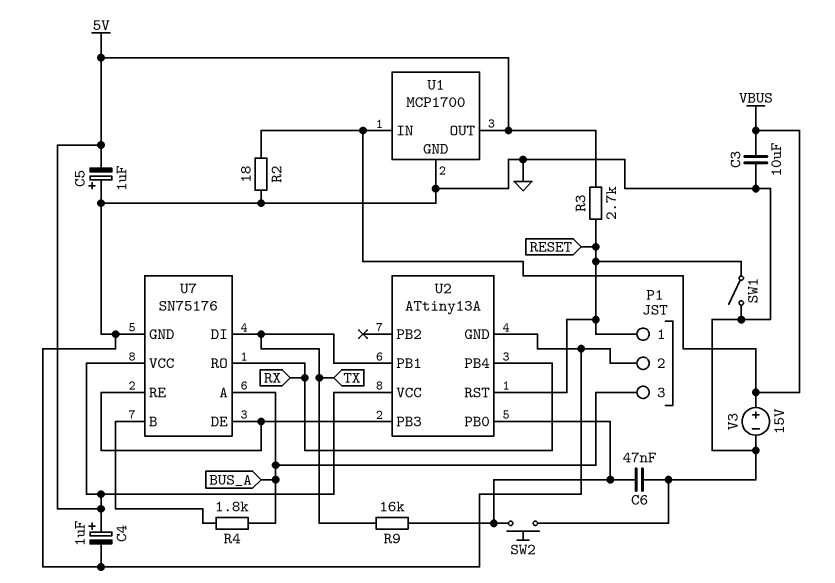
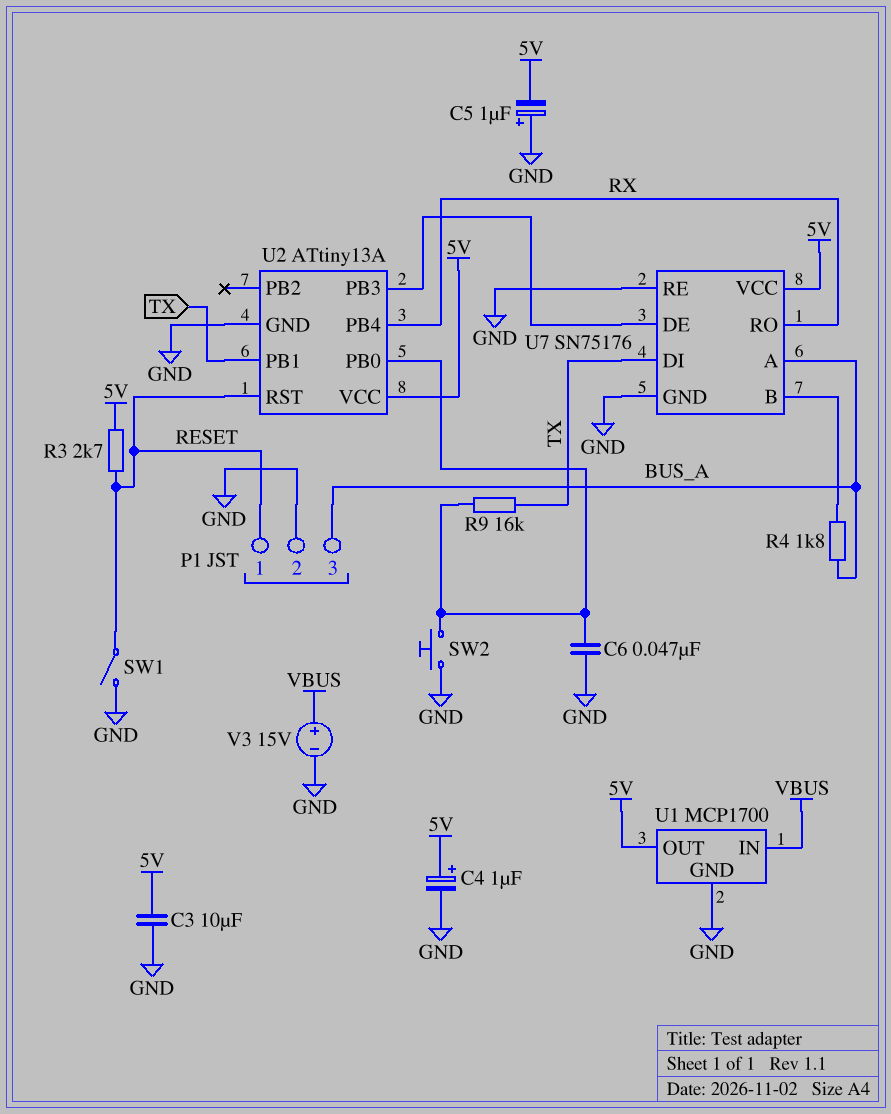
C3: 10uF (GND, VBUS) -> 10uF (5V, GND)
R2: 18 (GND, VBUS) -> none
U7 pin RE: U2/PB3 -> GND

